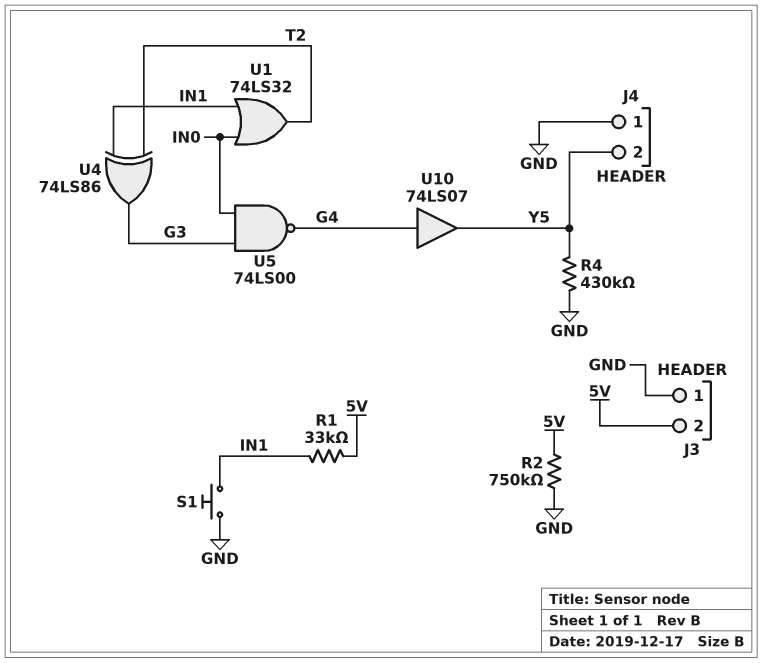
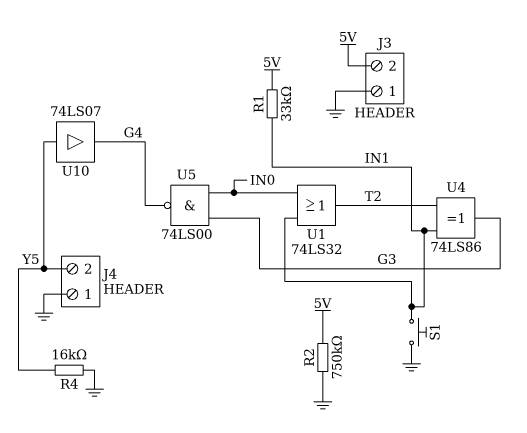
R4: 430k (GND, Y5) -> 16k (GND, Y5)
U10: buffer 74LS07 (in G4, out Y5) -> buffer 74LS07 (in Y5, out G4)

